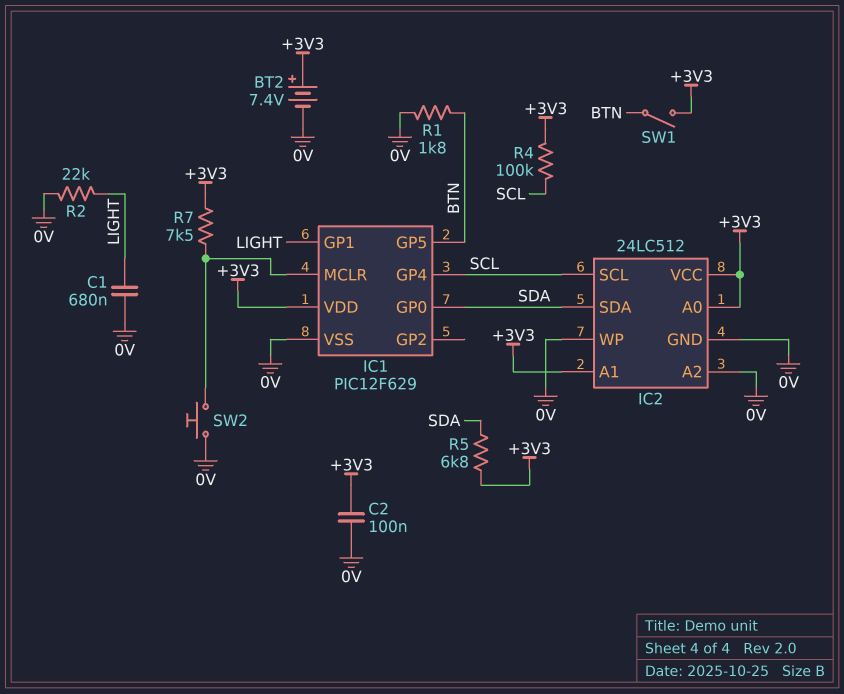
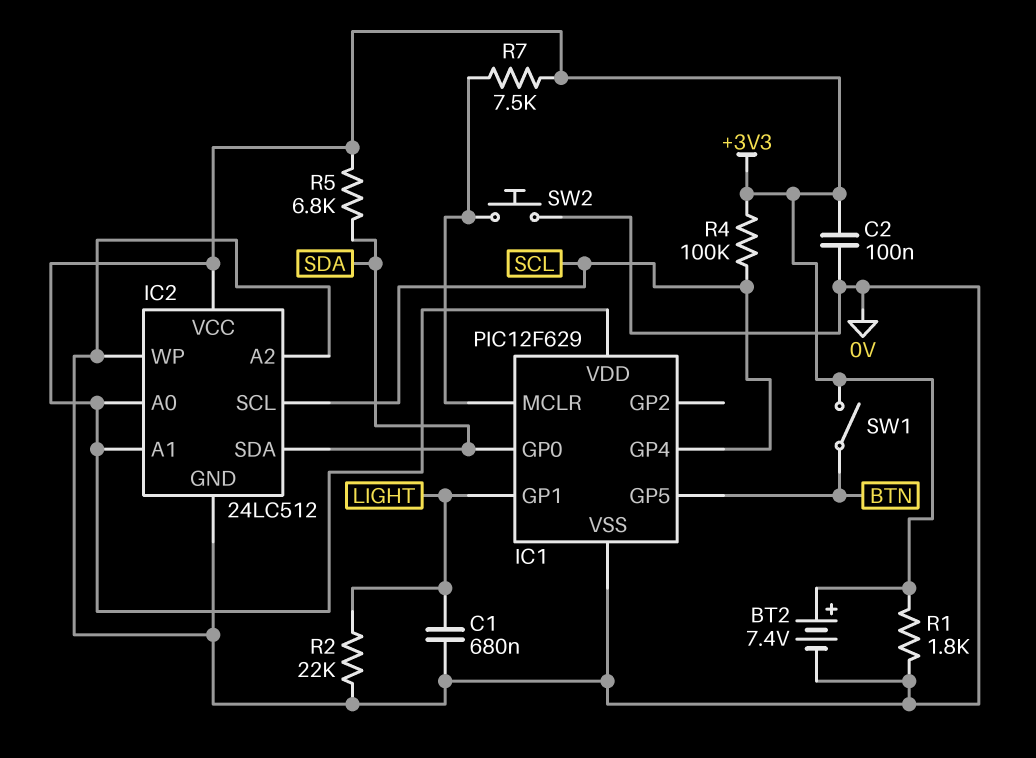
R1: 1.8k (0V, BTN) -> 1.8k (+3V3, 0V)

